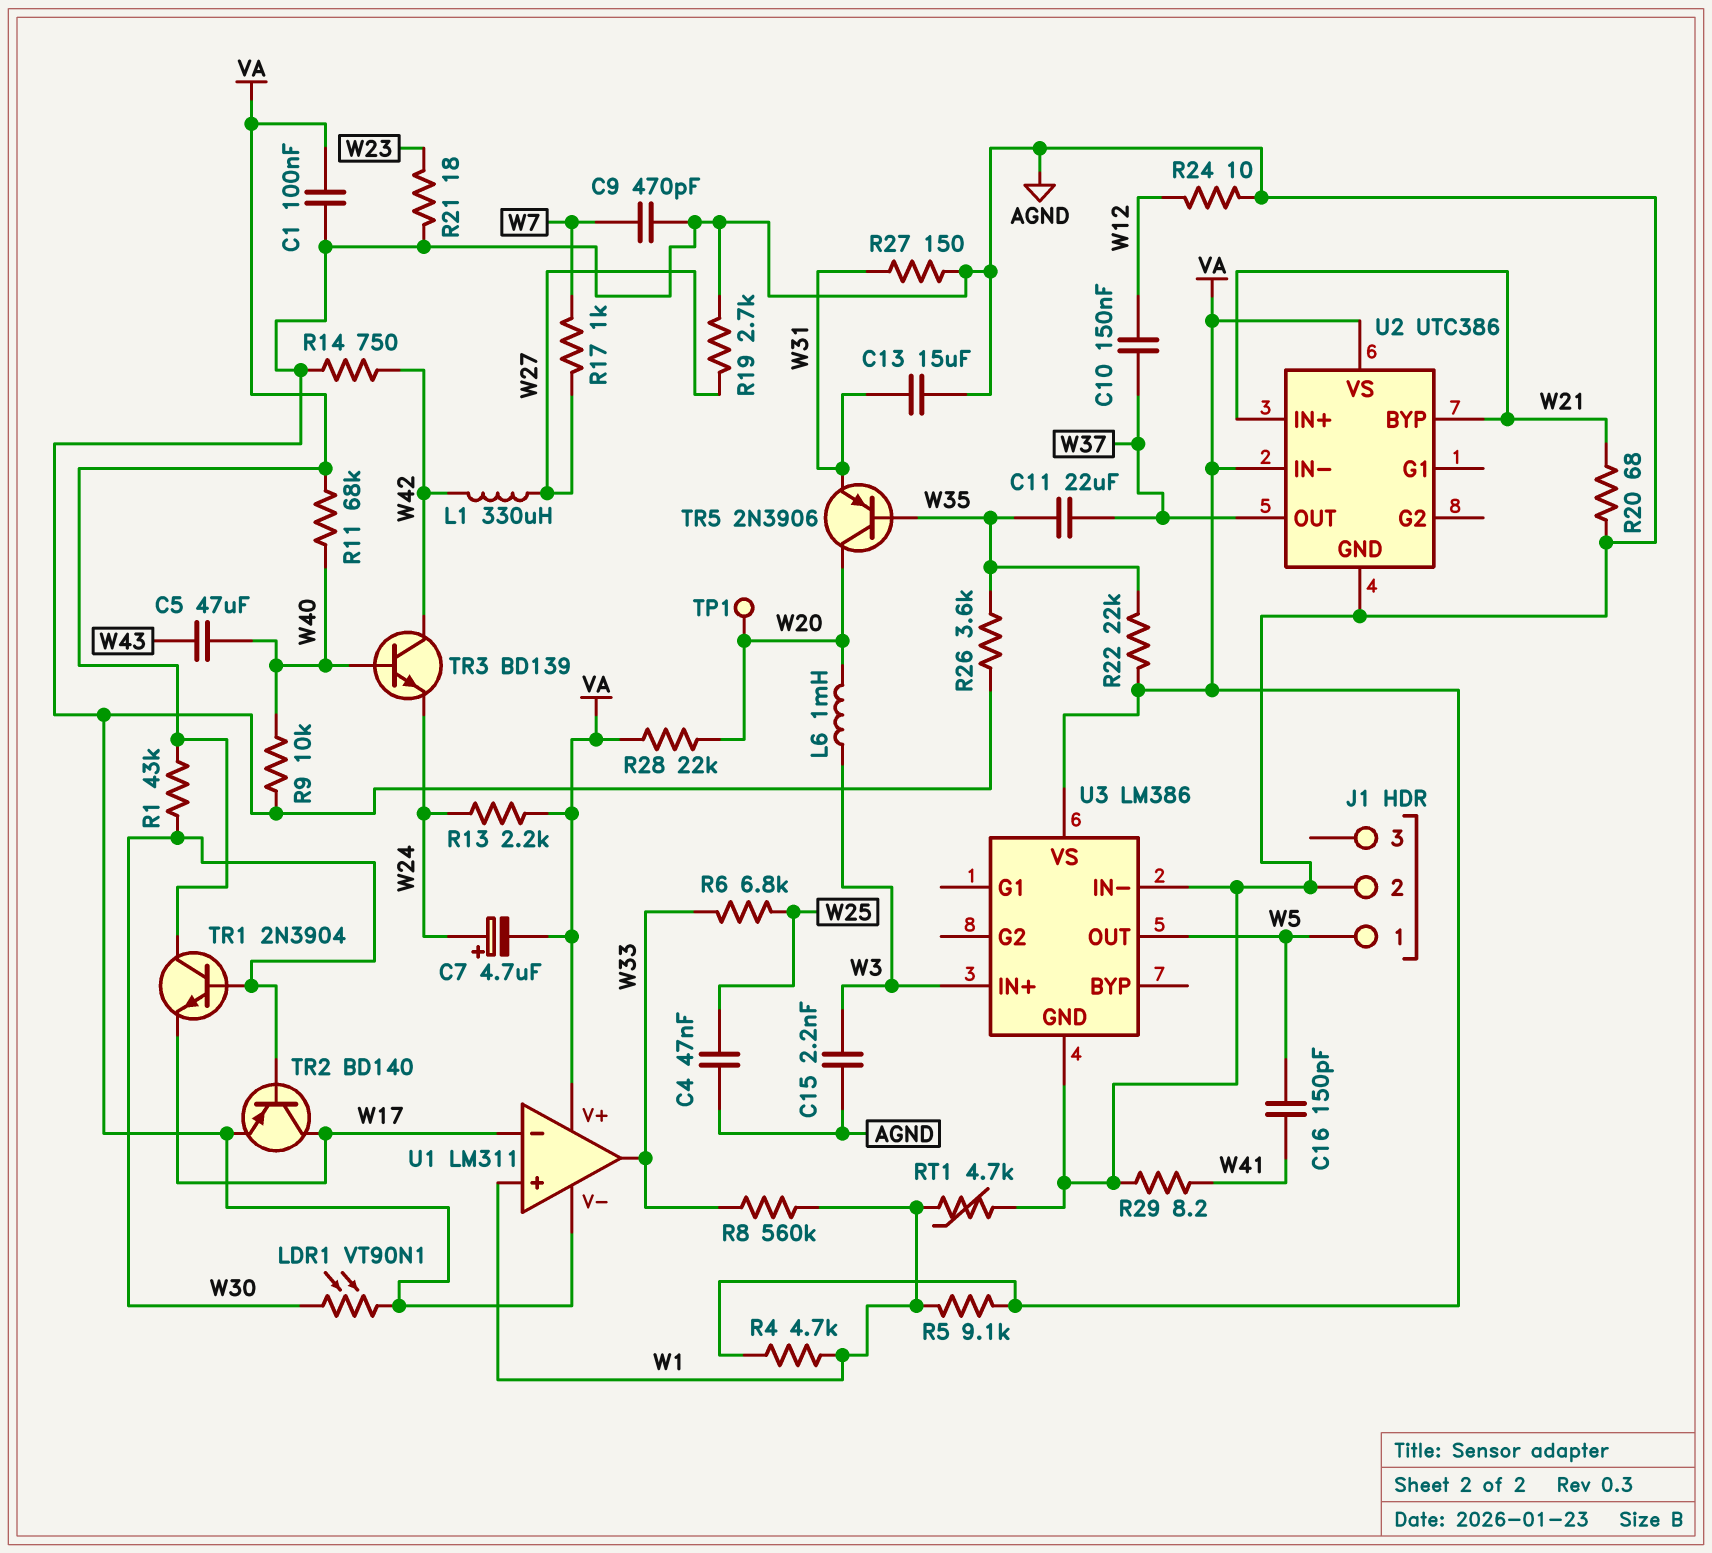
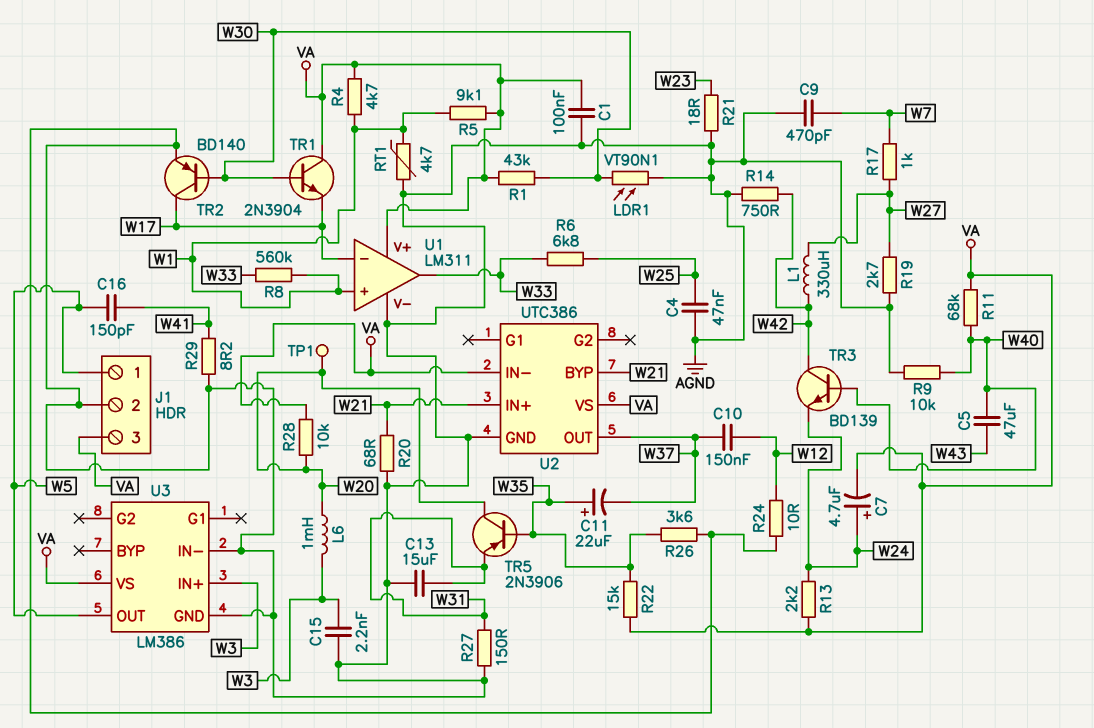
C11: 22uF (W35, W37) -> 22uF (plus W35, minus W37)
J1 pin 3: none -> VA
R22: 22k (VA, W35) -> 15k (VA, W35)
R28: 22k (VA, W20) -> 10k (VA, W20)

